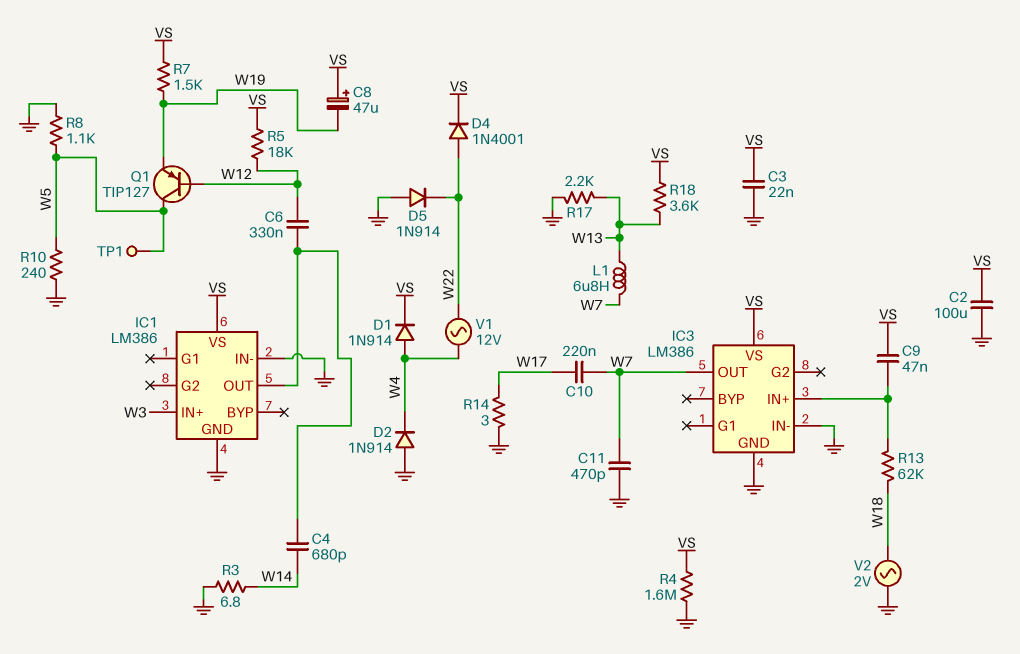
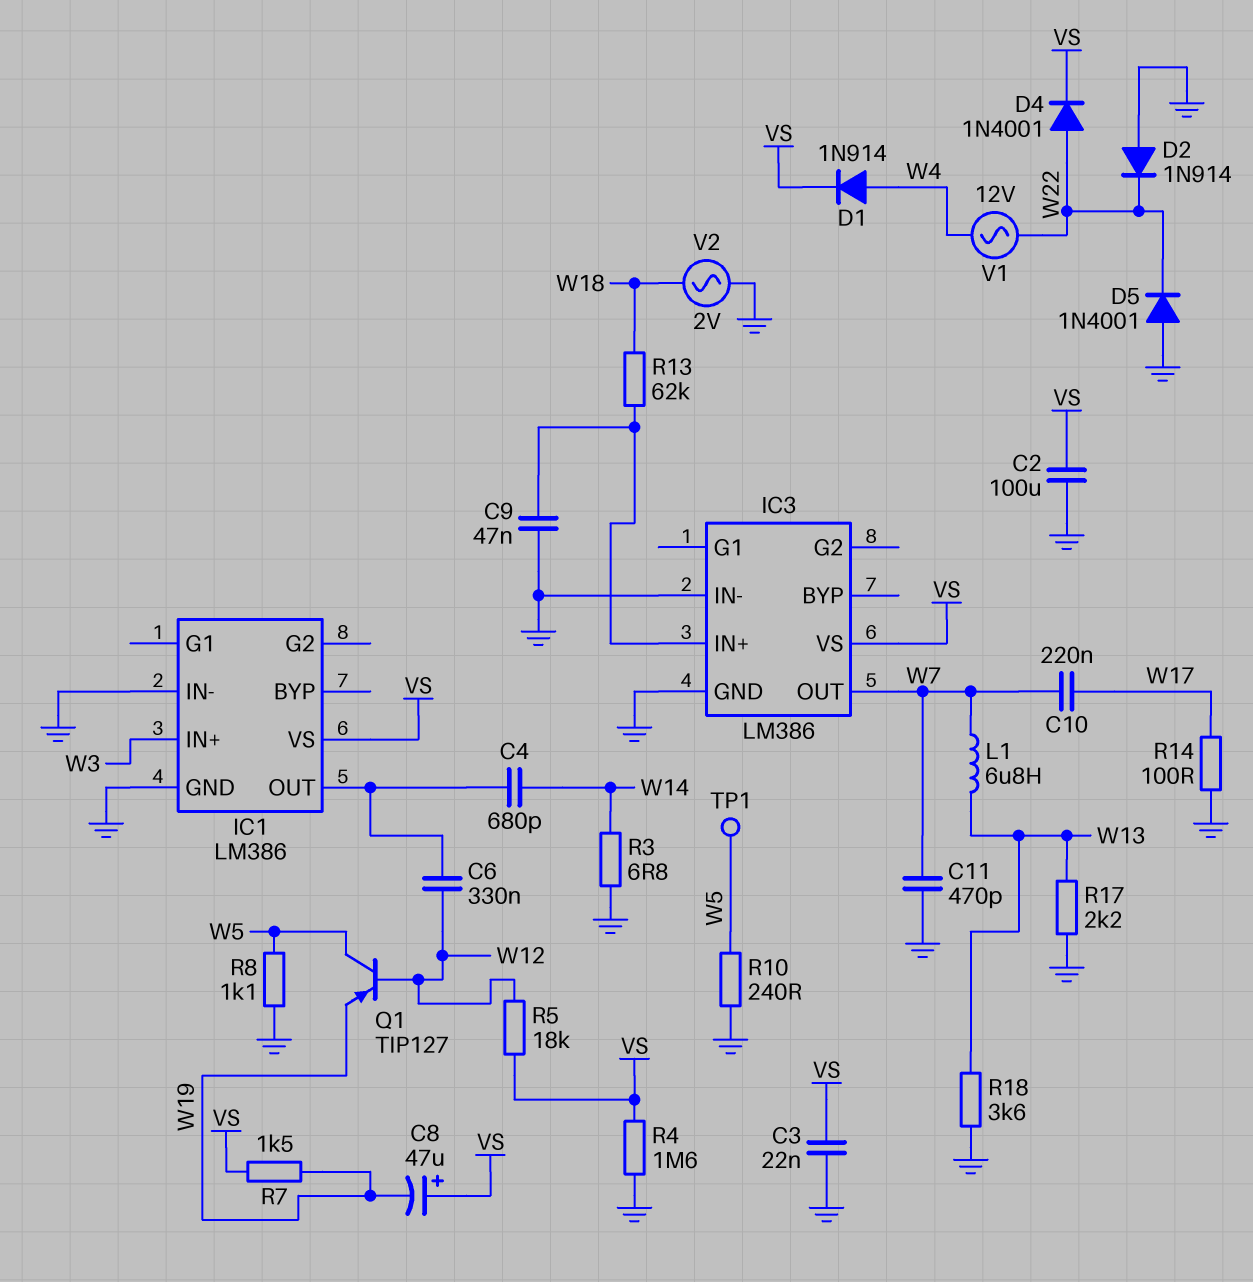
C9: 47nF (IC3/IN+, VS) -> 47nF (GND, IC3/IN+)
D2: diode 1N914 (A GND, K W4) -> diode 1N914 (A GND, K W22)
D5: diode 1N914 (A GND, K W22) -> diode 1N4001 (A GND, K W22)
R14: 3 (GND, W17) -> 100 (GND, W17)
R18: 3.6k (VS, W13) -> 3.6k (GND, W13)

